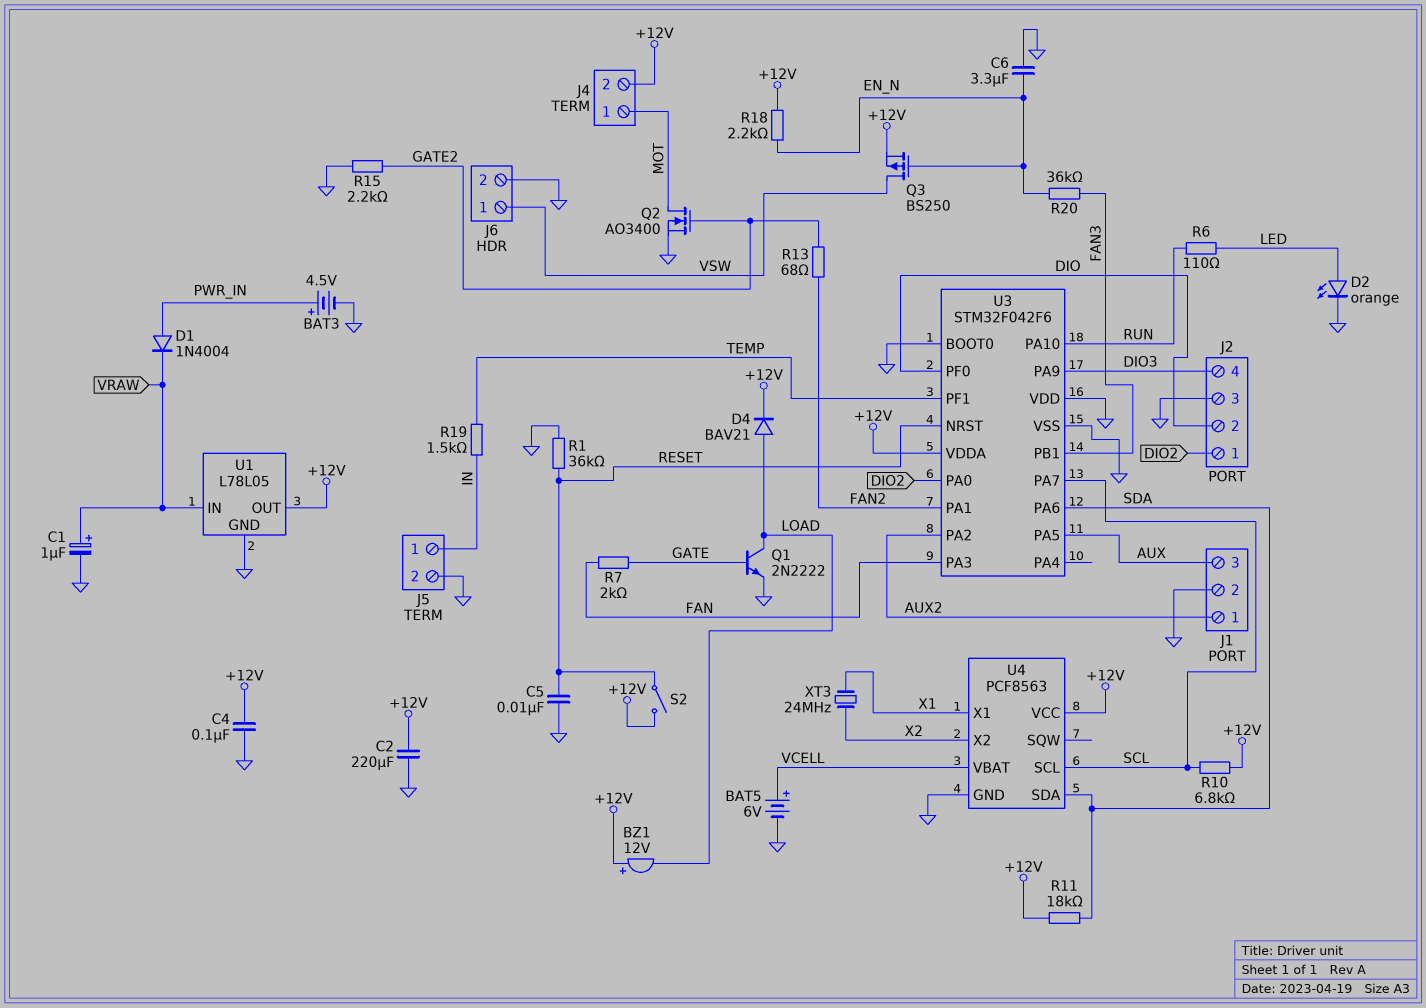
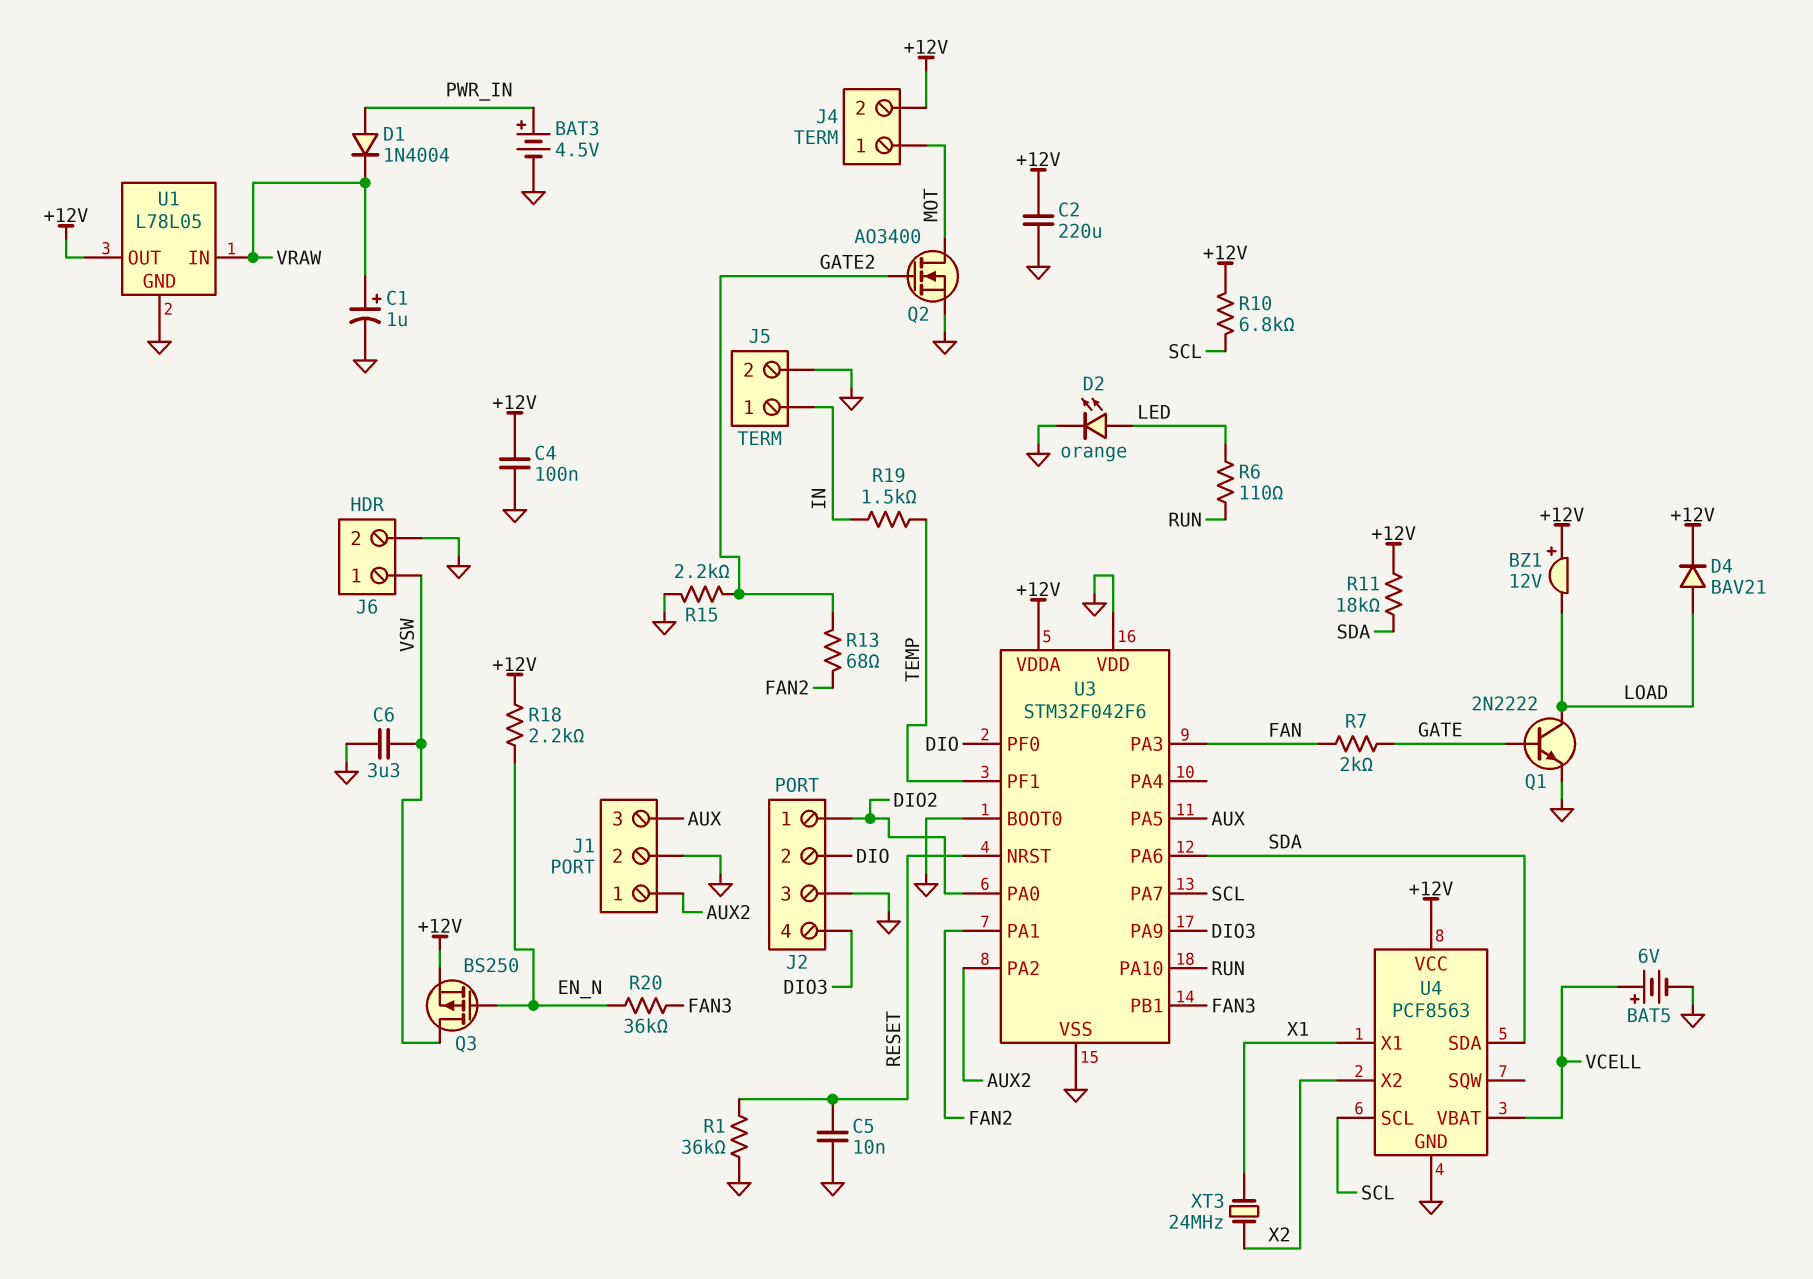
C6: 3.3uF (EN_N, GND) -> 3.3uF (GND, VSW)
S2: switch (+12V, RESET) -> none

